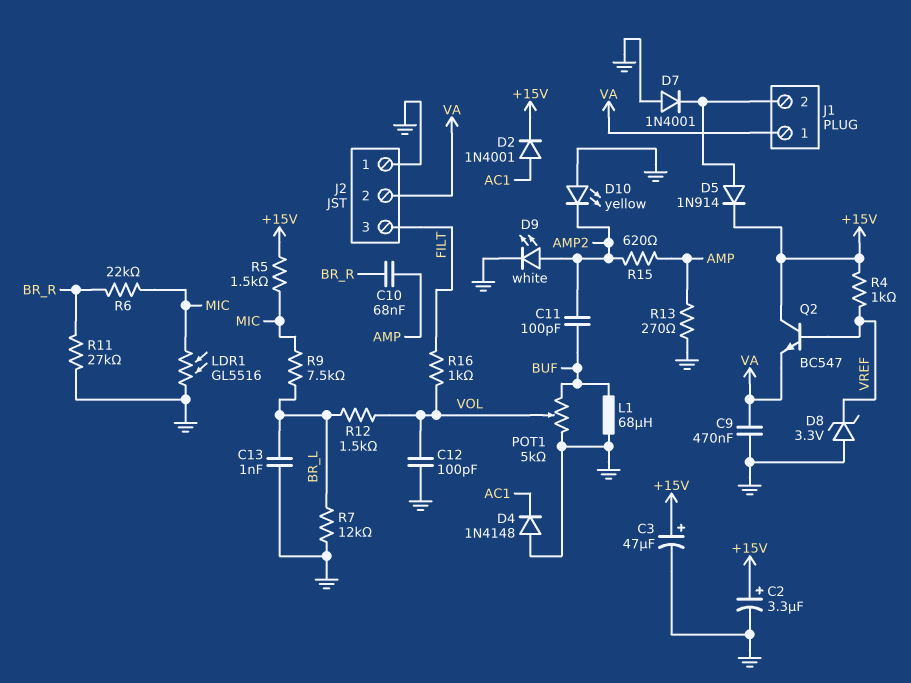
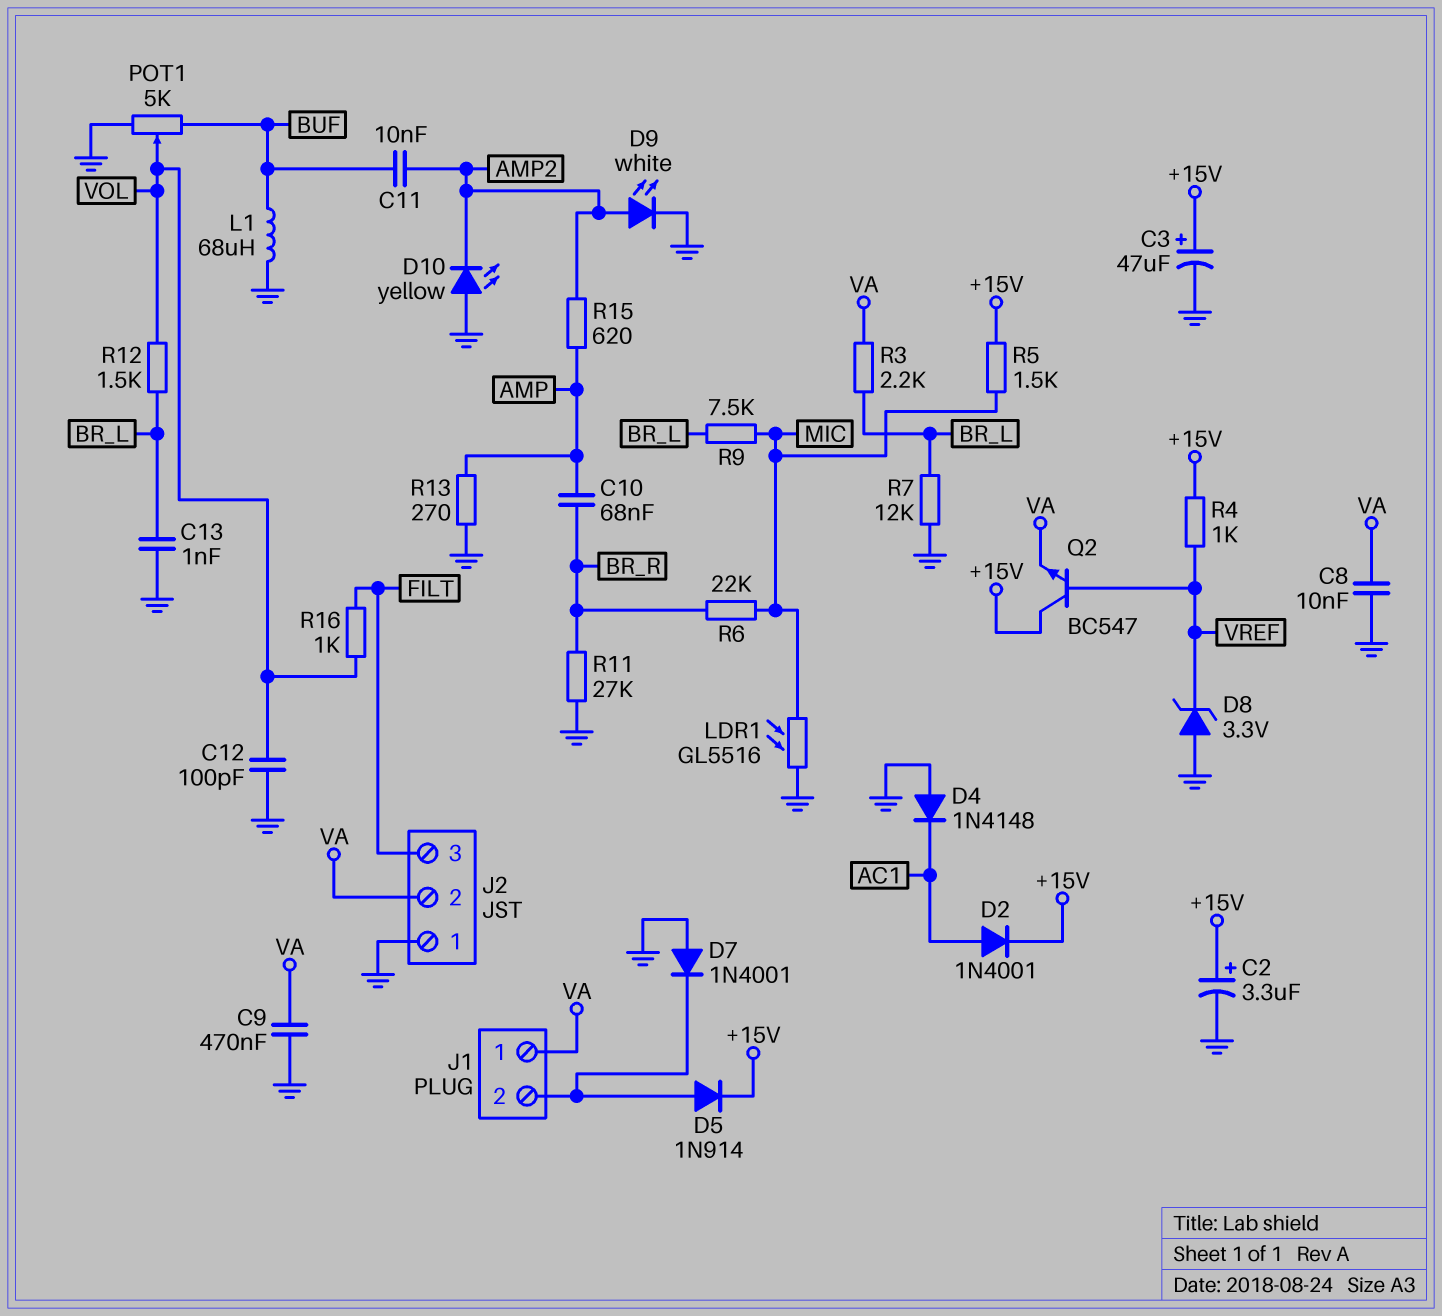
C8: none -> 10nF (GND, VA)
C11: 100pF (AMP2, BUF) -> 10nF (AMP2, BUF)
R3: none -> 2.2k (BR_L, VA)

